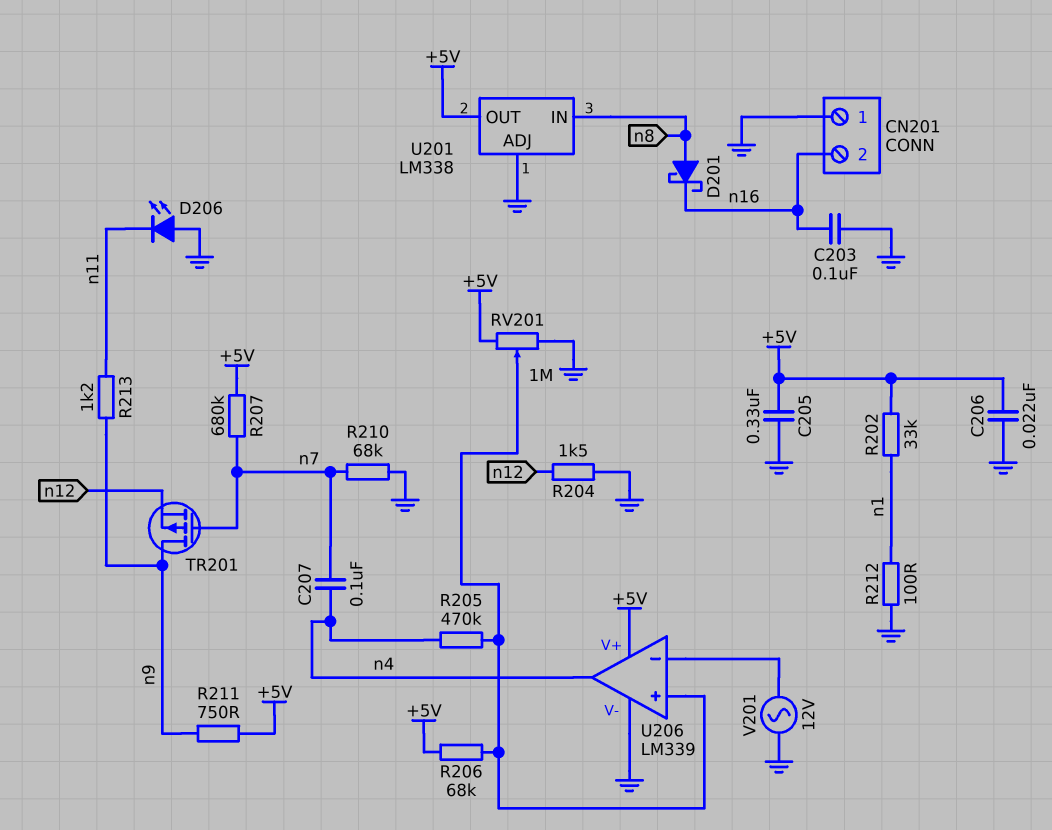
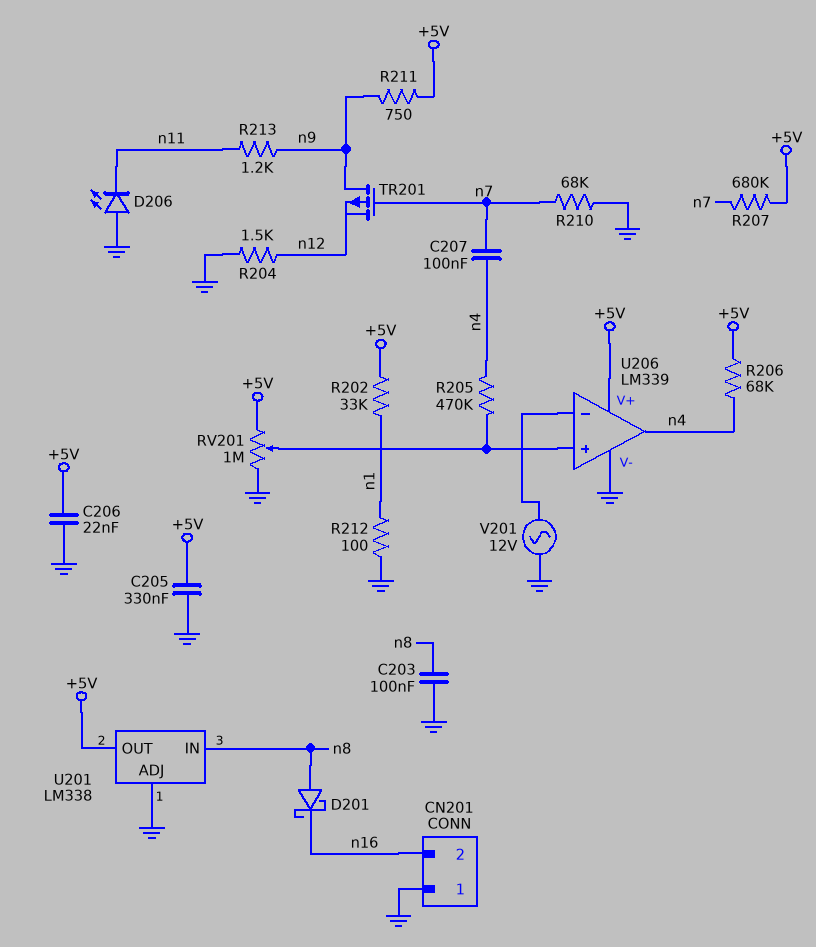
C203: 100nF (GND, n16) -> 100nF (GND, n8)
R206: 68k (+5V, U206/in+) -> 68k (+5V, n4)

